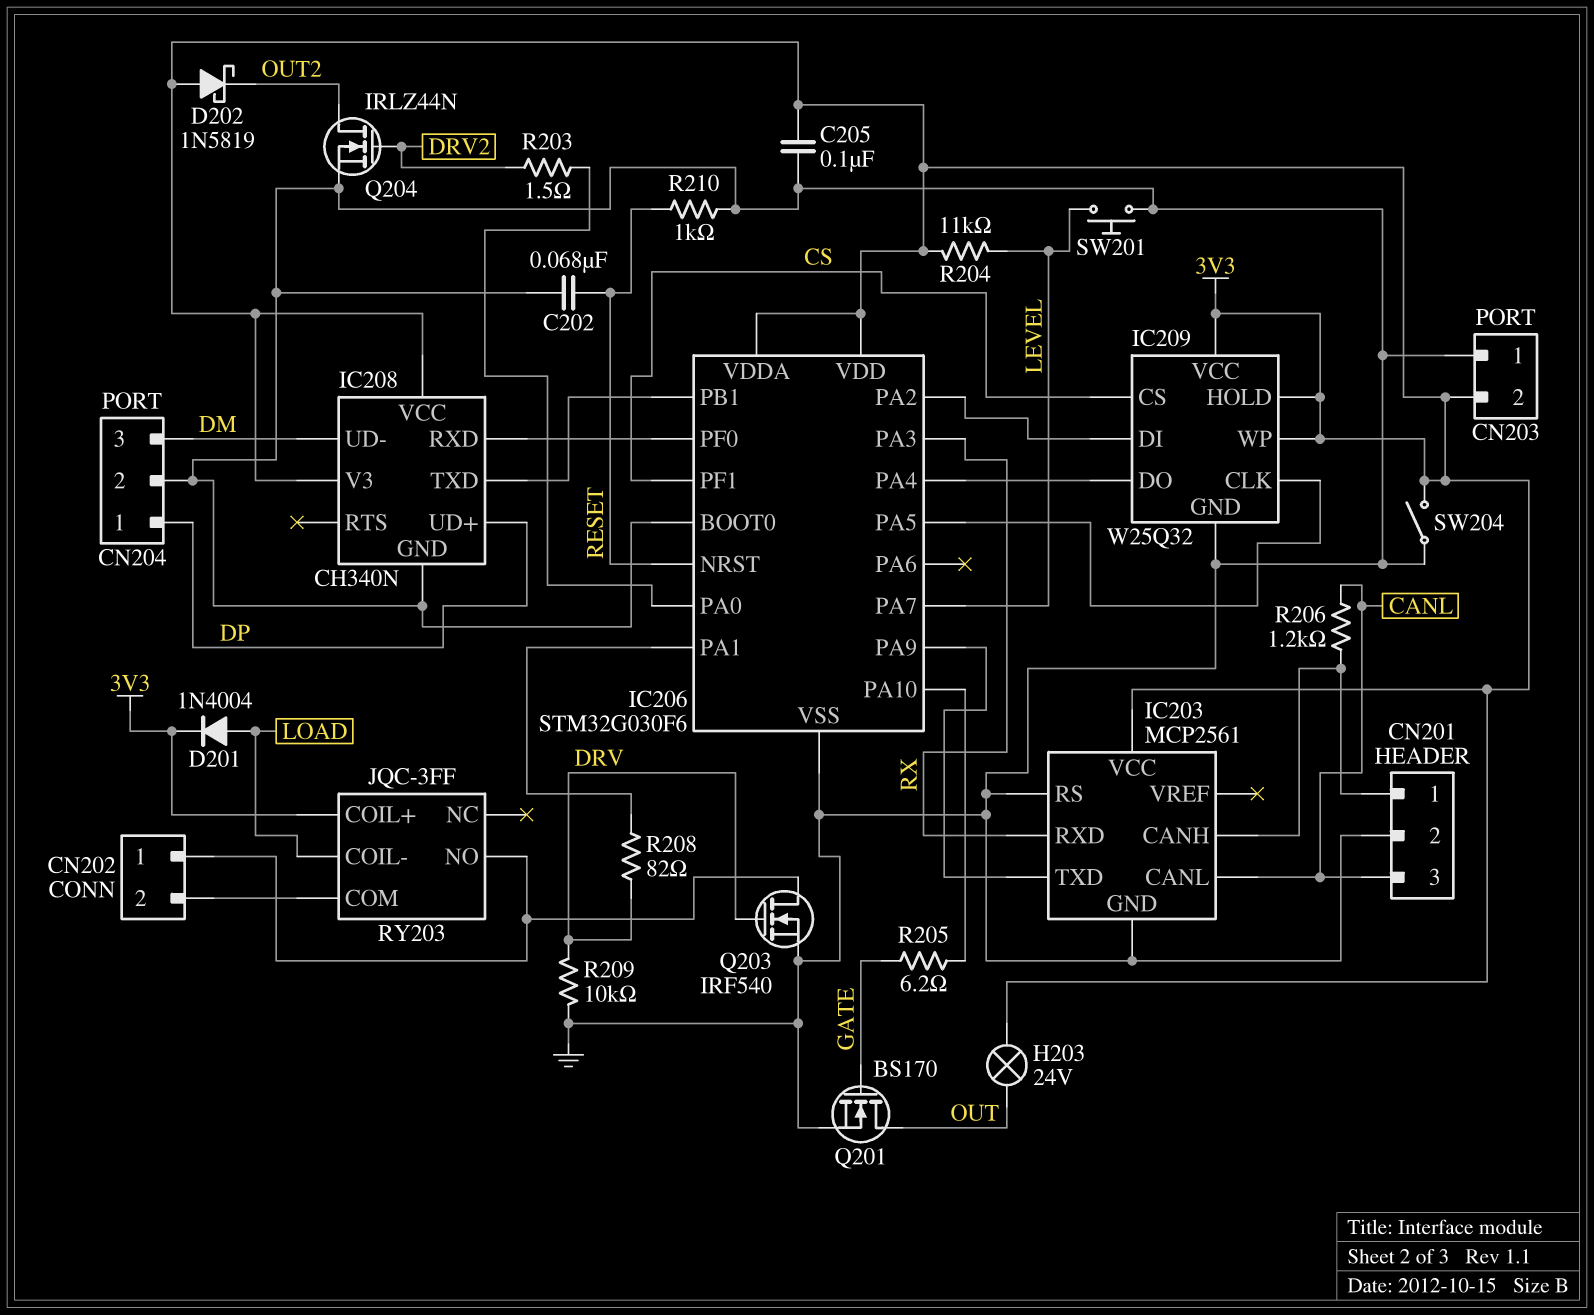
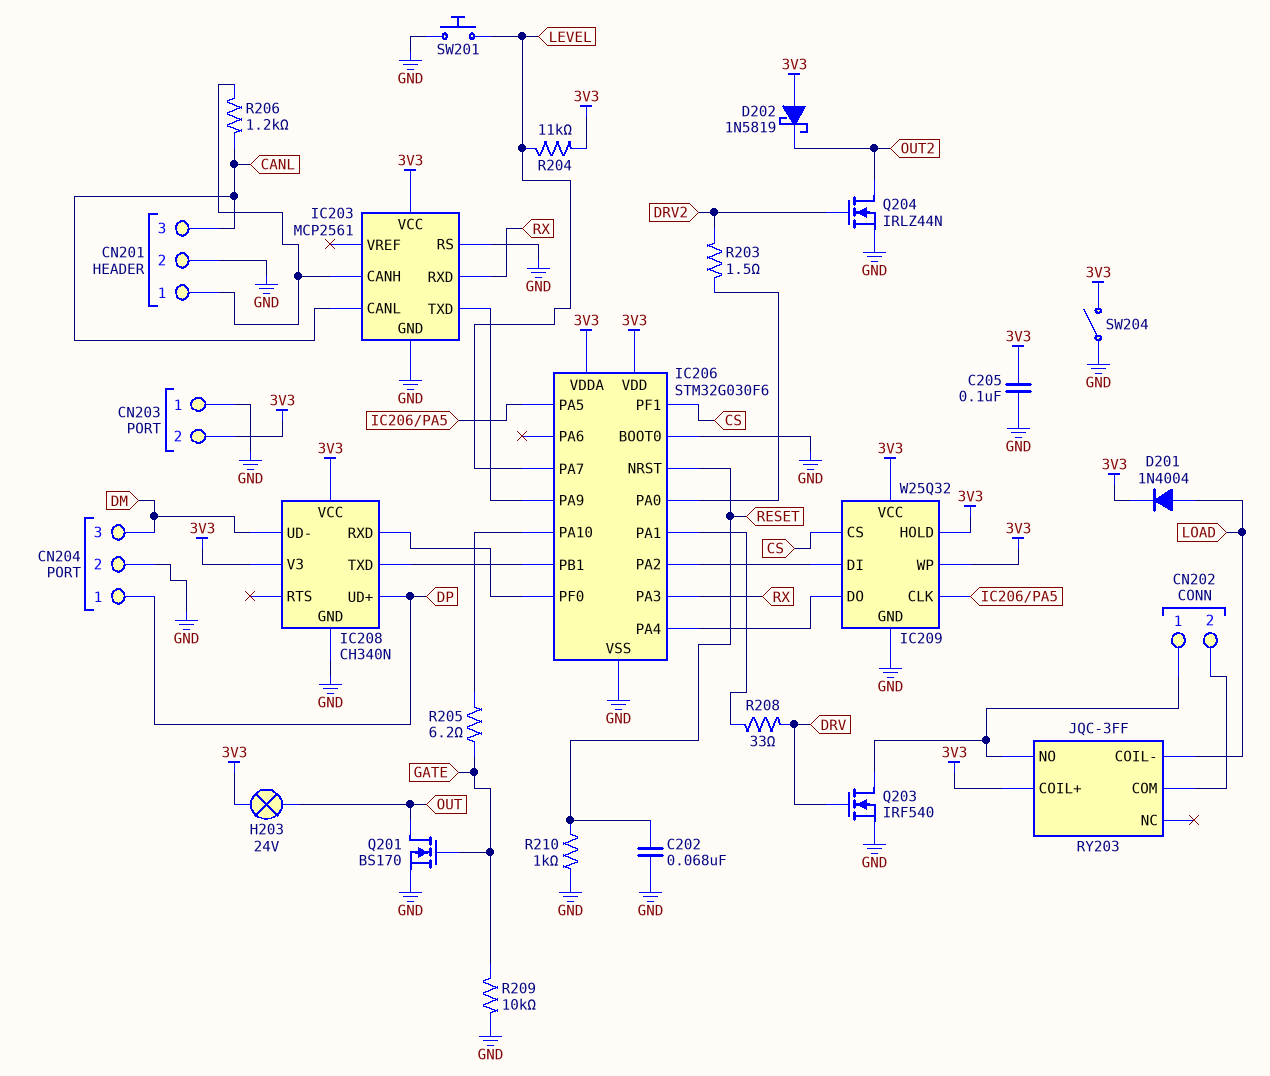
R208: 82 (DRV, IC206/PA1) -> 33 (DRV, IC206/PA1)
R209: 10k (DRV, GND) -> 10k (GATE, GND)

